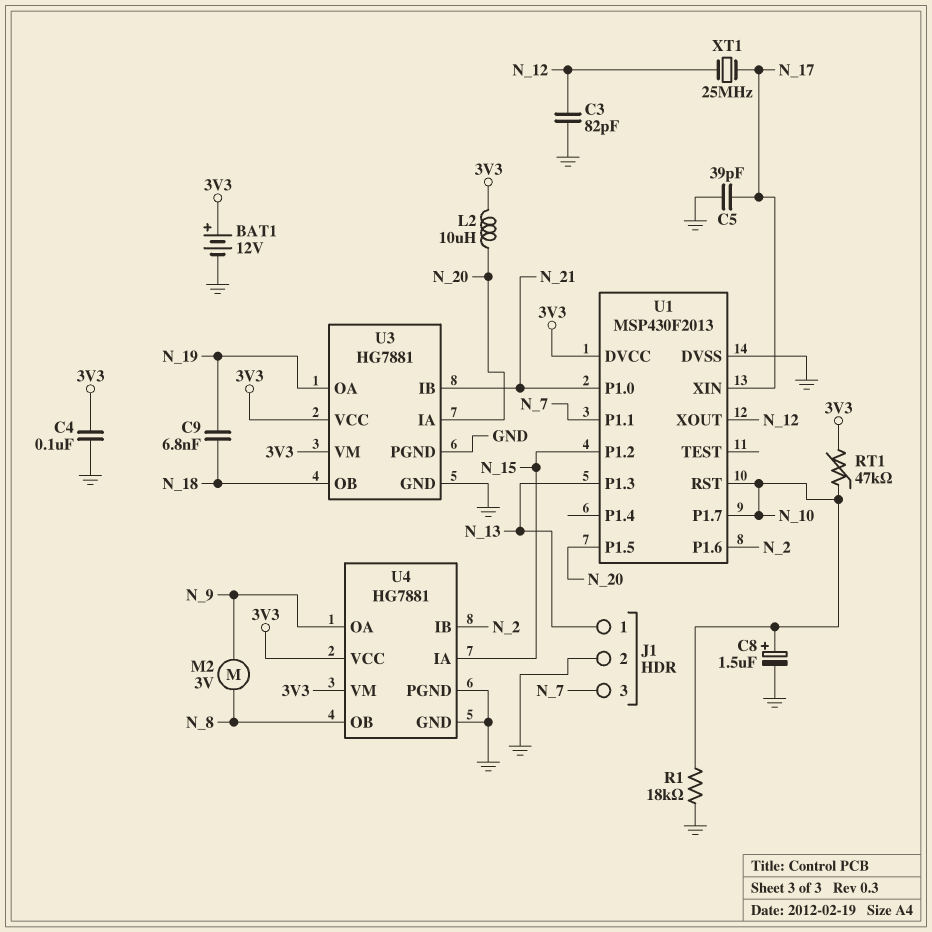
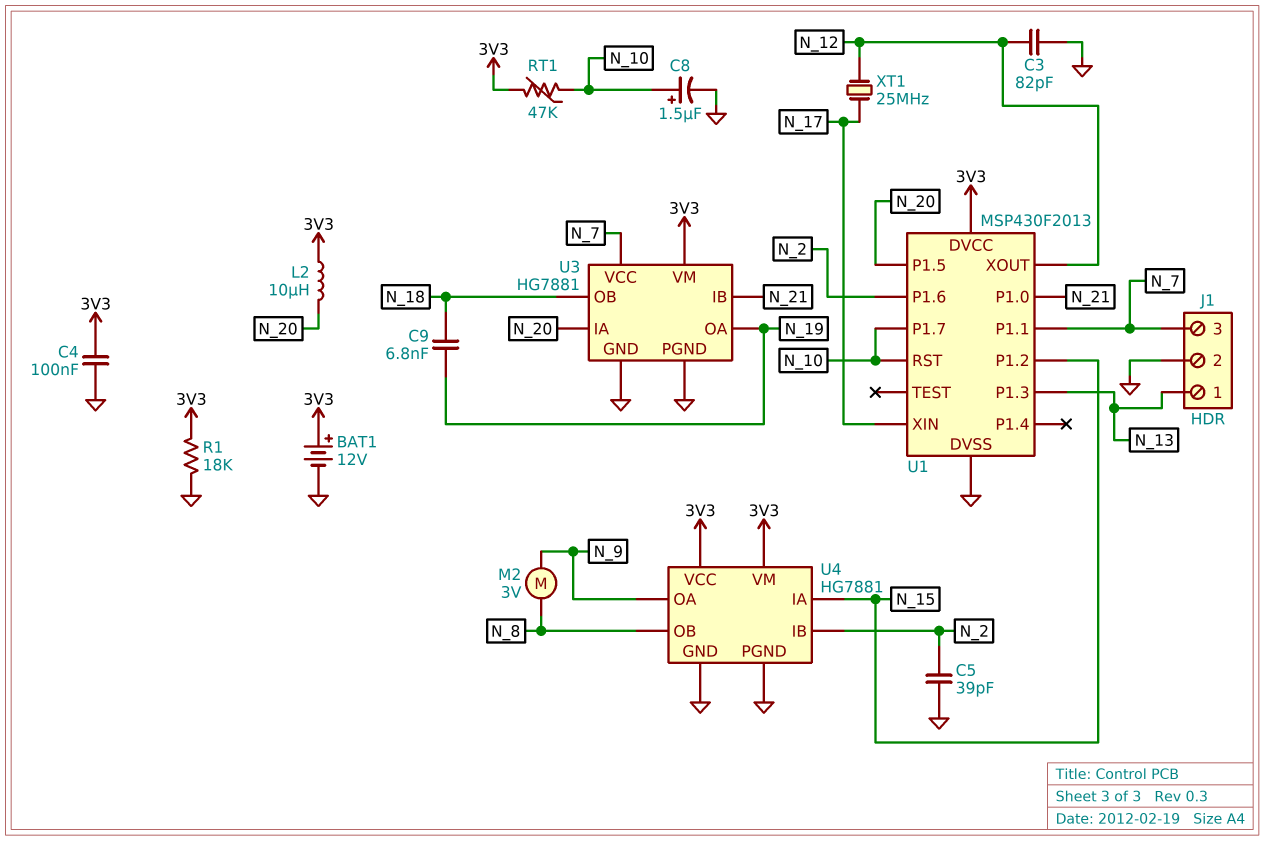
C5: 39pF (GND, N_17) -> 39pF (GND, N_2)
R1: 18k (GND, N_10) -> 18k (3V3, GND)
U3 pin VCC: 3V3 -> N_7

